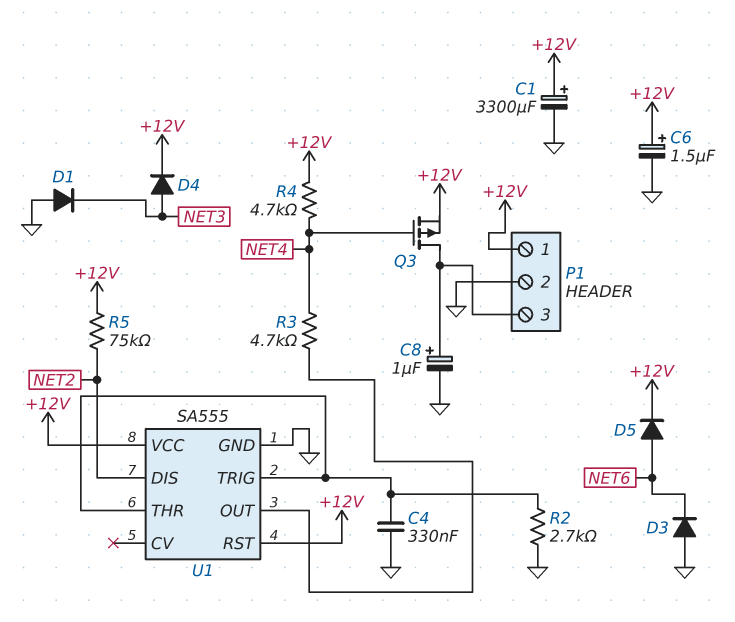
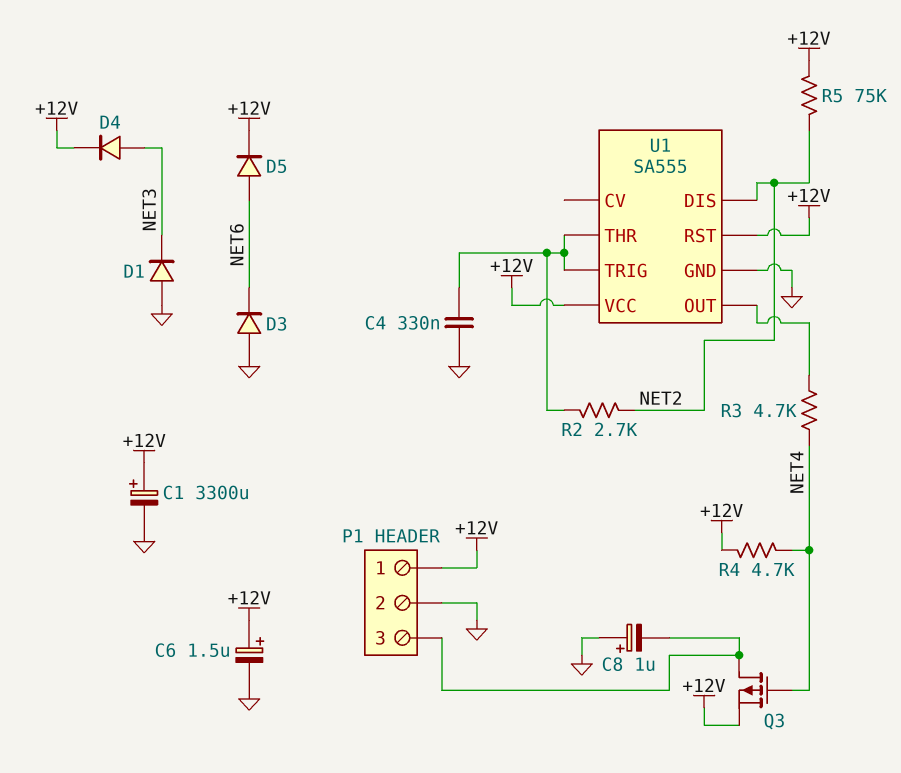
C8: 1uF (plus P1/3, minus GND) -> 1uF (plus GND, minus P1/3)
R2: 2.7k (GND, U1/THR) -> 2.7k (NET2, U1/THR)

